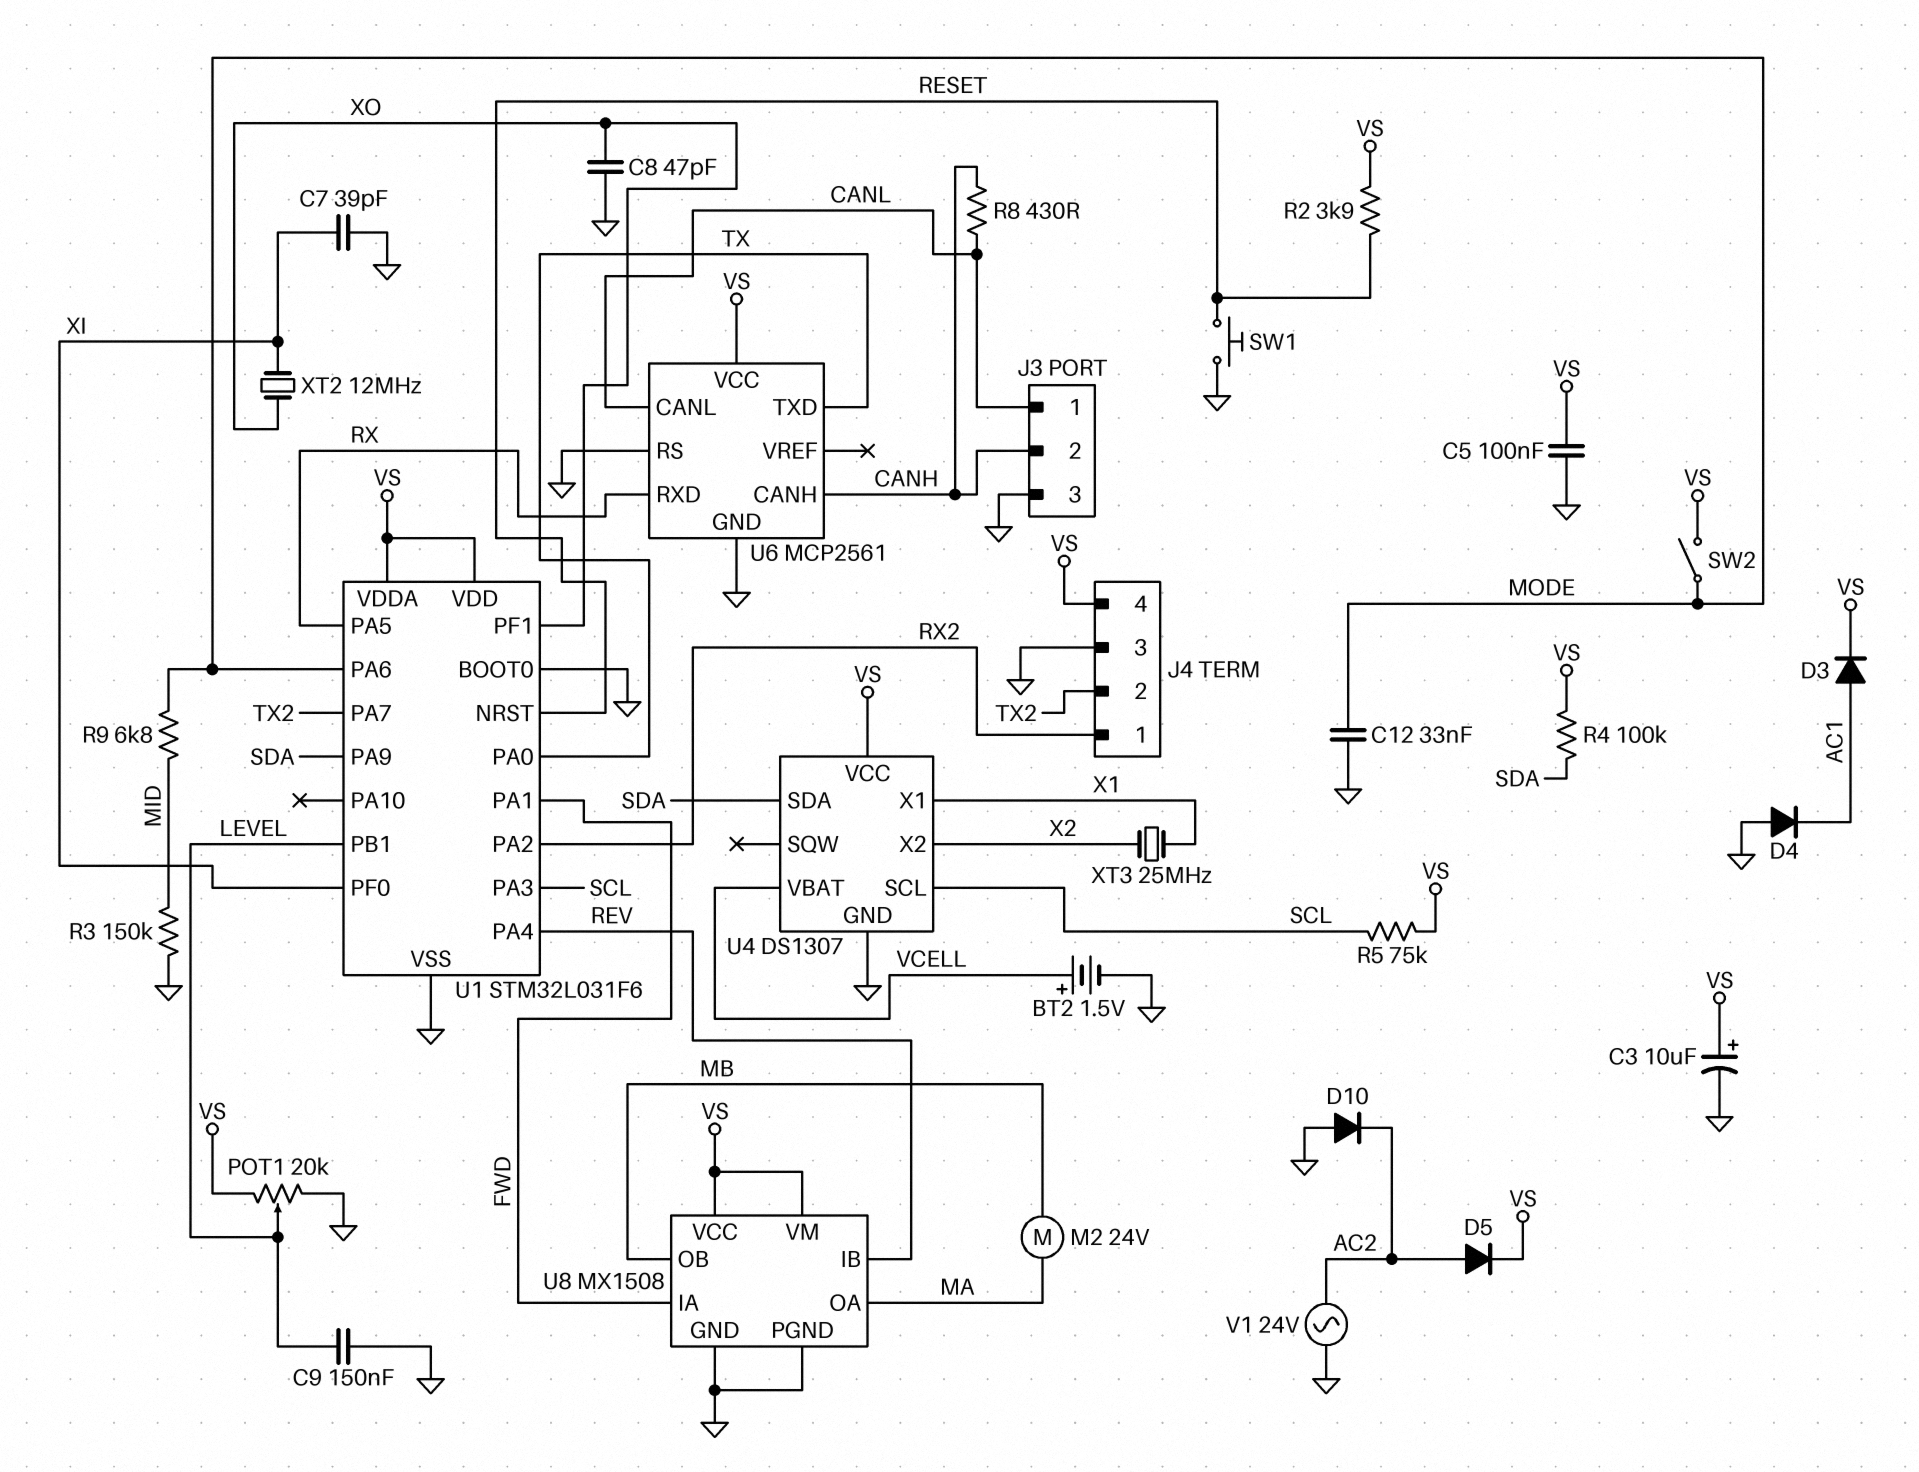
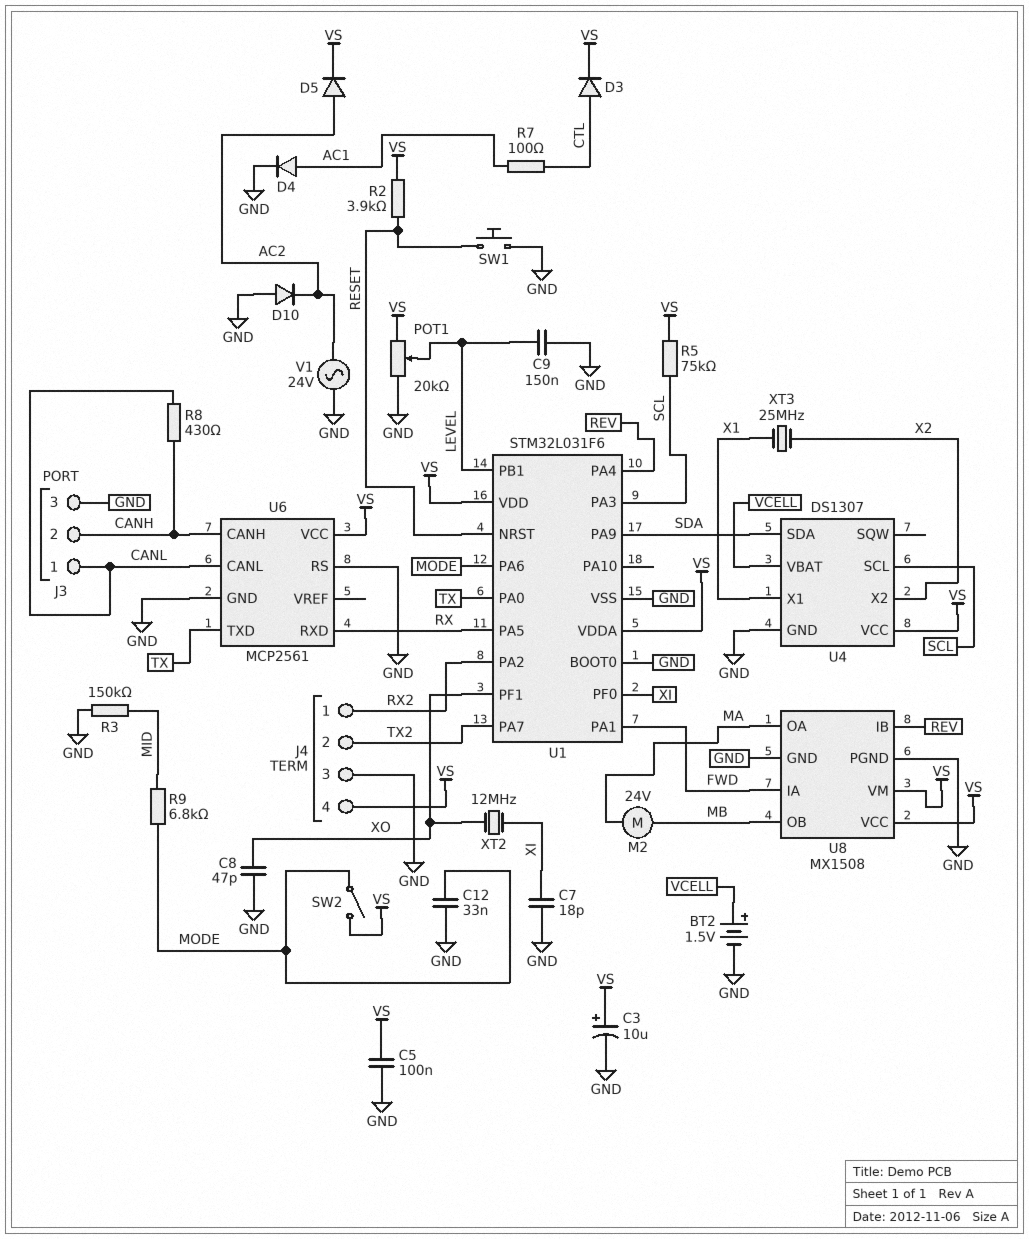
C7: 39pF (GND, XI) -> 18pF (GND, XI)
D3: diode (A AC1, K VS) -> diode (A CTL, K VS)
D4: diode (A GND, K AC1) -> diode (A AC1, K GND)
R4: 100k (SDA, VS) -> none
R7: none -> 100 (AC1, CTL)

